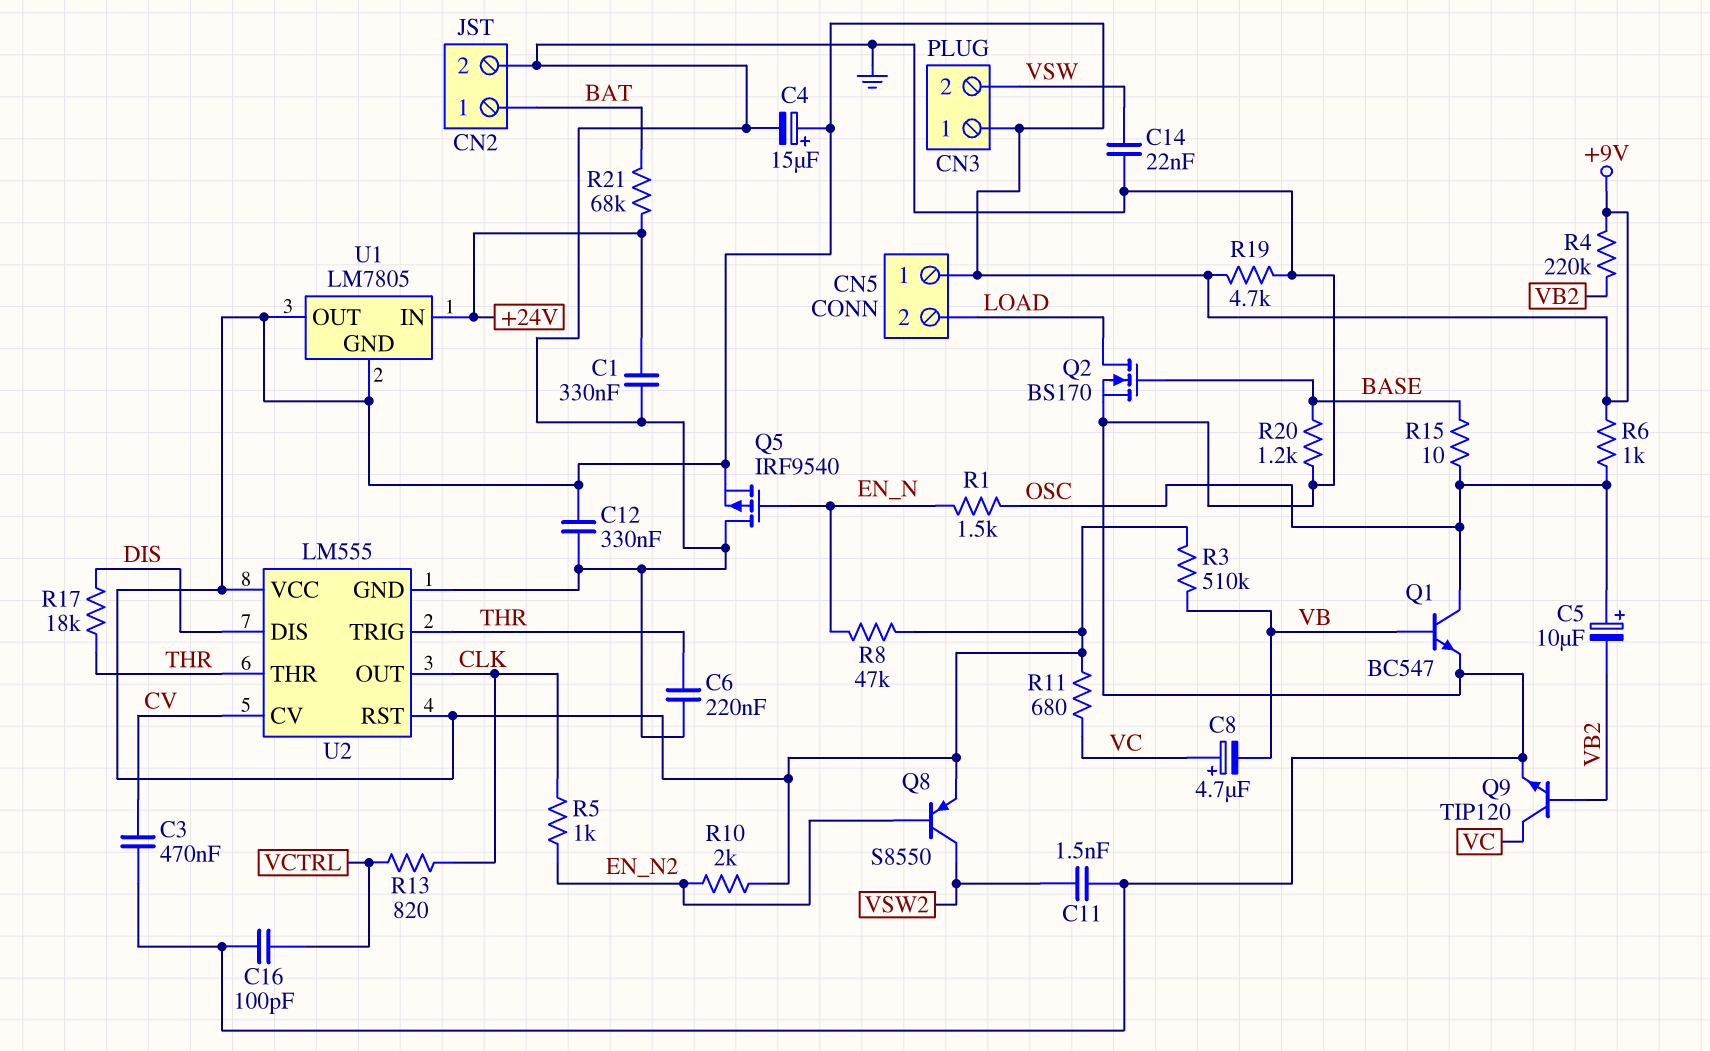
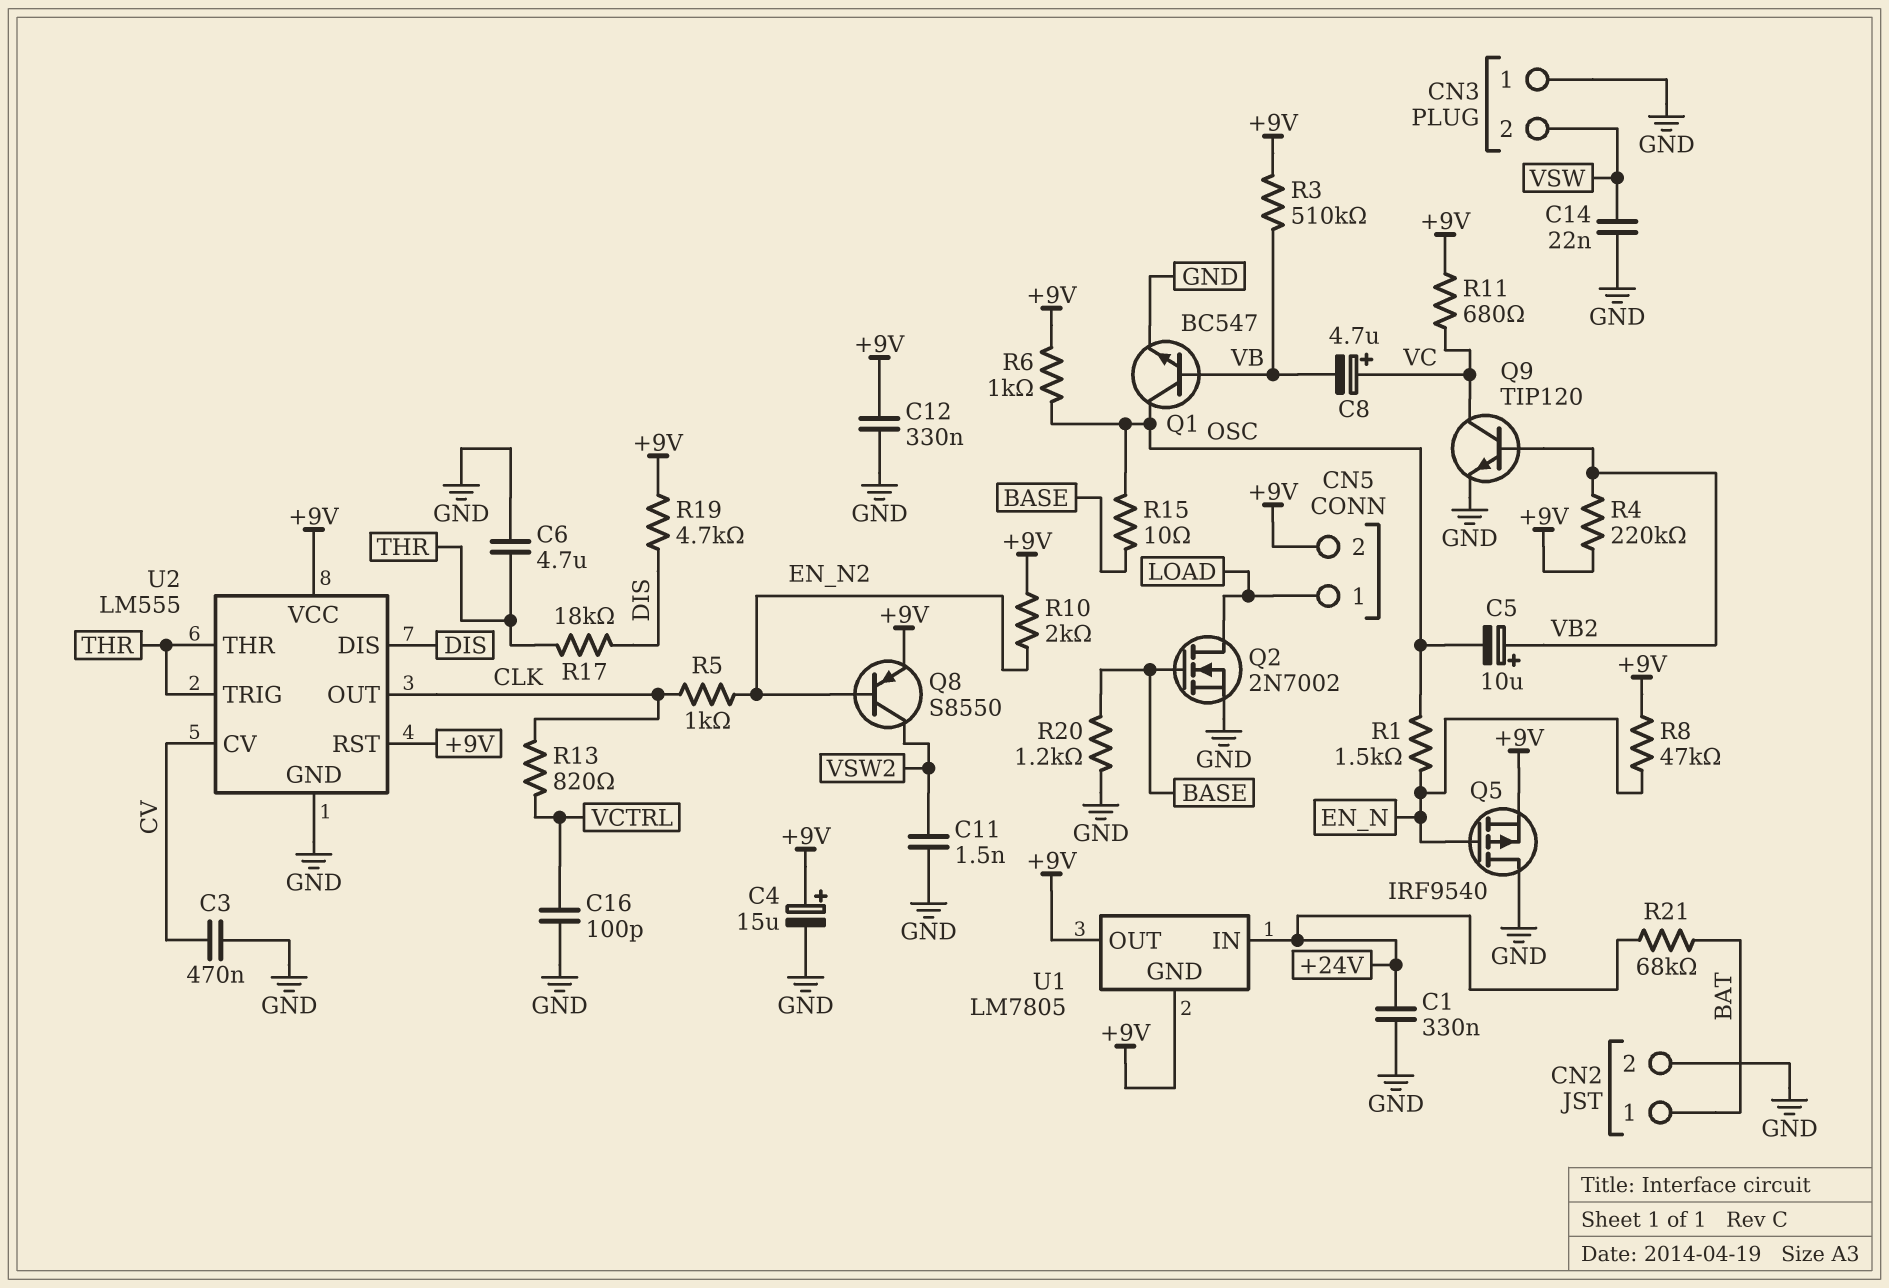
C5: 10uF (plus OSC, minus VB2) -> 10uF (plus VB2, minus OSC)
C6: 220nF (GND, THR) -> 4.7uF (GND, THR)
CN3 pin 1: +9V -> GND
CN5 pin 1: +9V -> LOAD
CN5 pin 2: LOAD -> +9V
Q2: NMOS BS170 (G BASE, D LOAD, S GND) -> NMOS 2N7002 (G BASE, D LOAD, S GND)
R19: 4.7k (+9V, GND) -> 4.7k (+9V, DIS)

